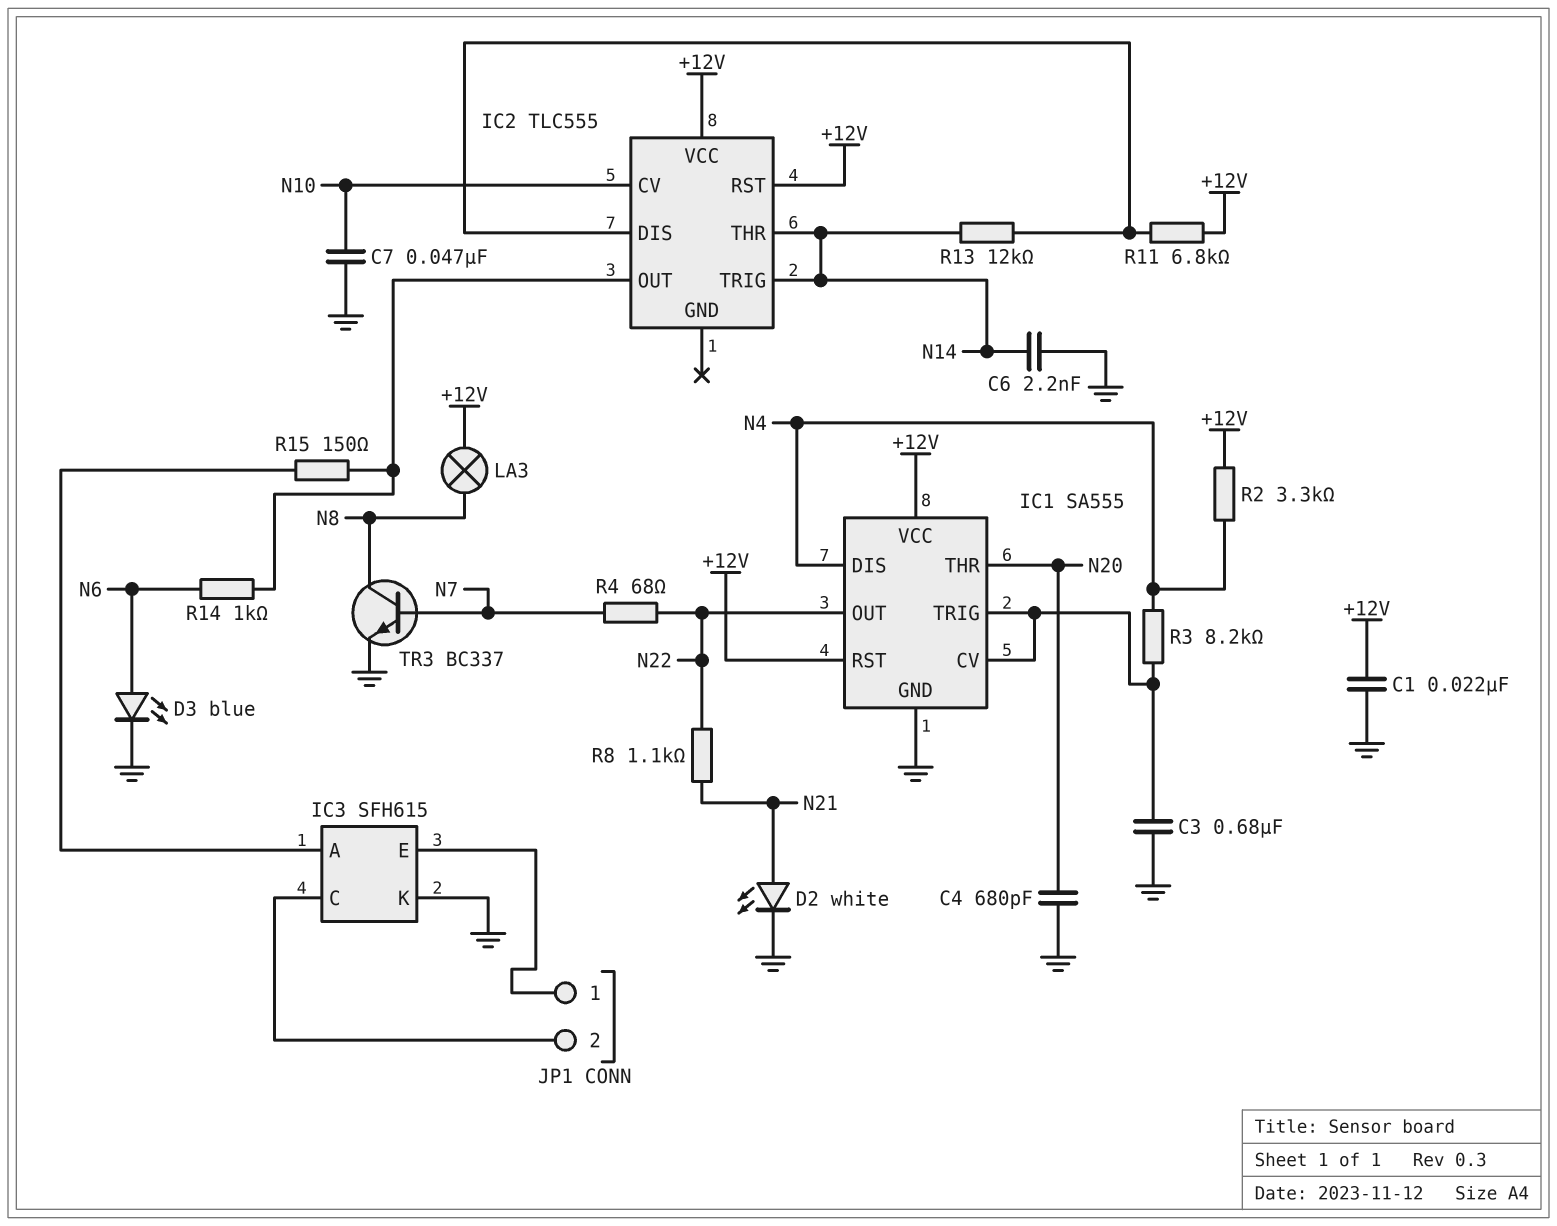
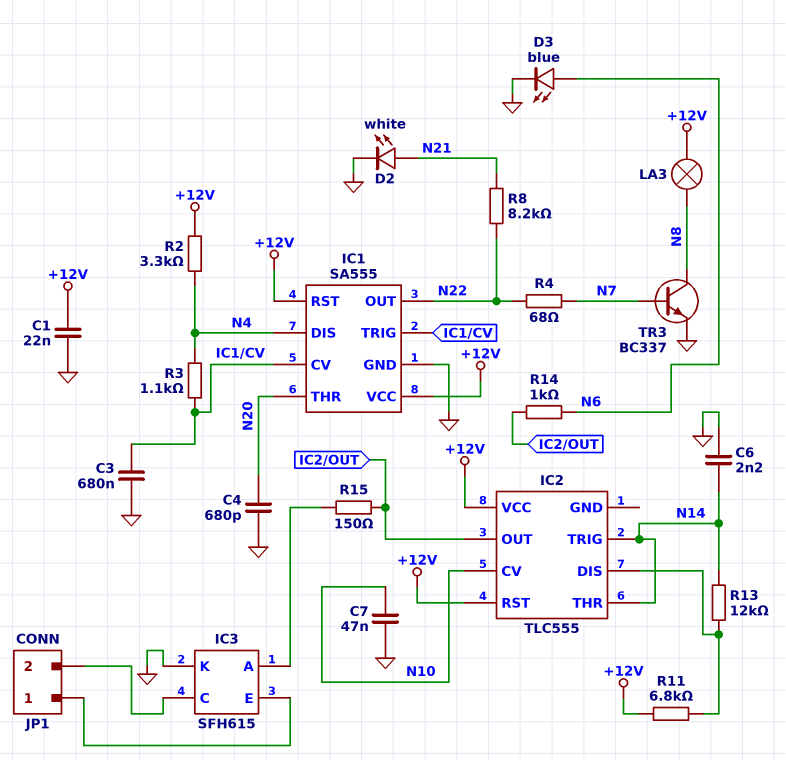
R3: 8.2k (IC1/CV, N4) -> 1.1k (IC1/CV, N4)
R8: 1.1k (N21, N22) -> 8.2k (N21, N22)

